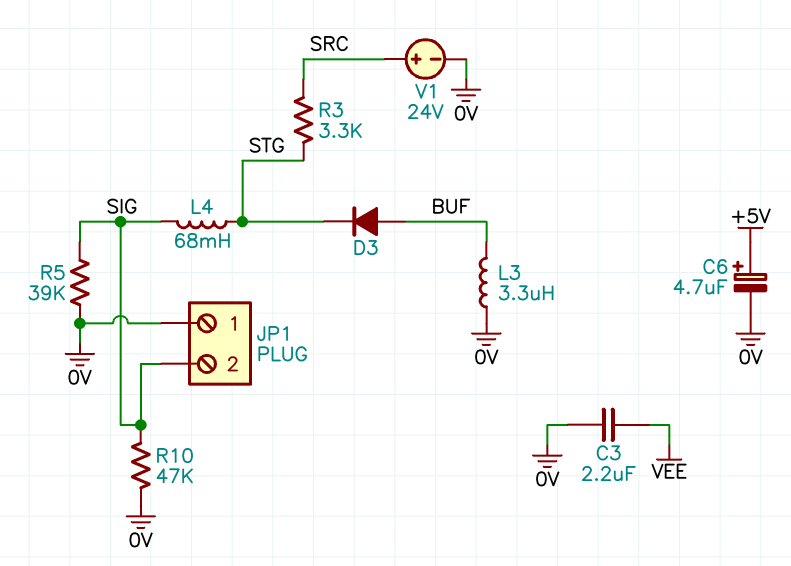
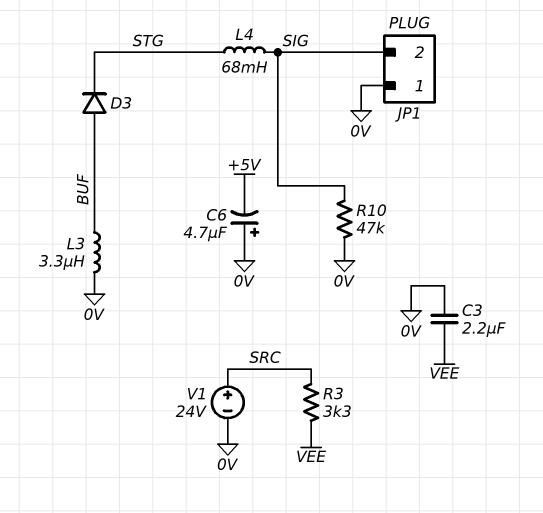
C6: 4.7uF (plus +5V, minus 0V) -> 4.7uF (plus 0V, minus +5V)
R3: 3.3k (SRC, STG) -> 3.3k (SRC, VEE)
R5: 39k (0V, SIG) -> none

